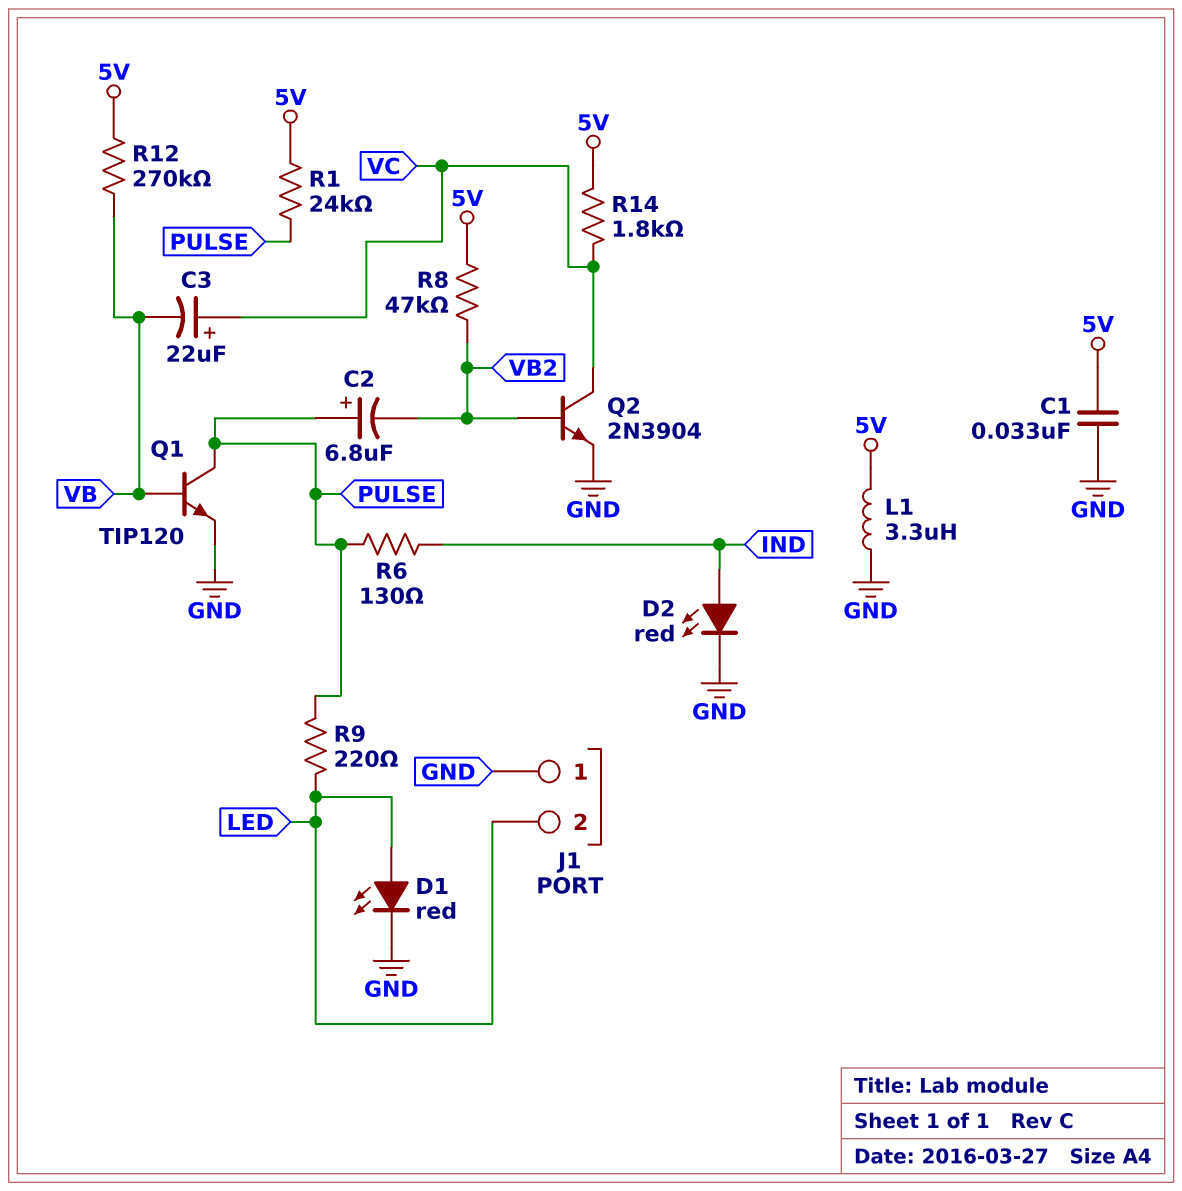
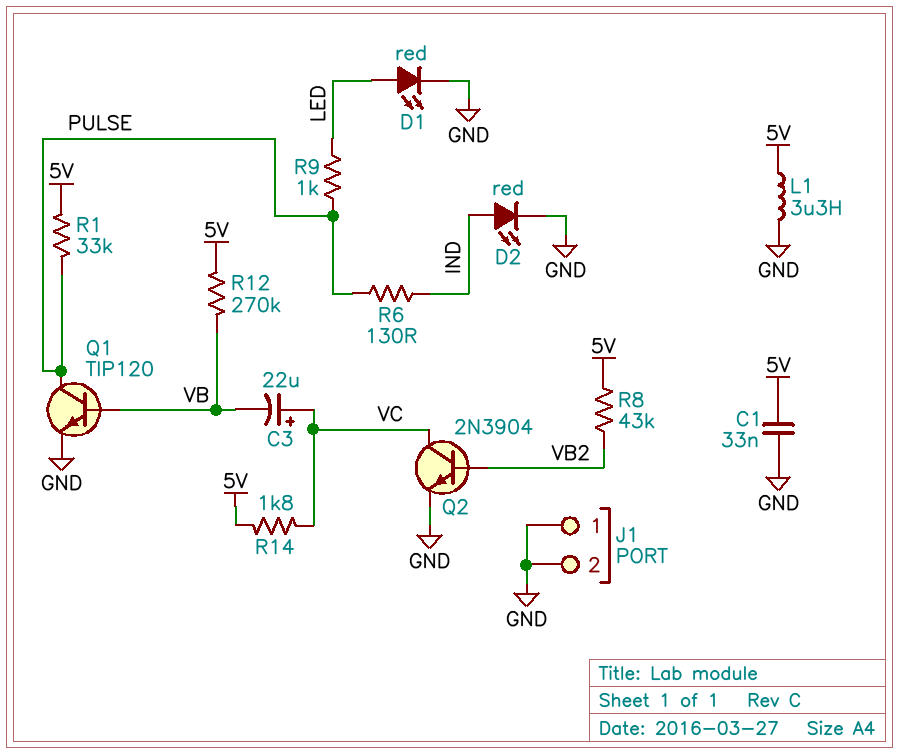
C2: 6.8uF (plus PULSE, minus VB2) -> none
J1 pin 2: LED -> GND
R1: 24k (5V, PULSE) -> 33k (5V, PULSE)
R8: 47k (5V, VB2) -> 43k (5V, VB2)
R9: 220 (LED, PULSE) -> 1k (LED, PULSE)

